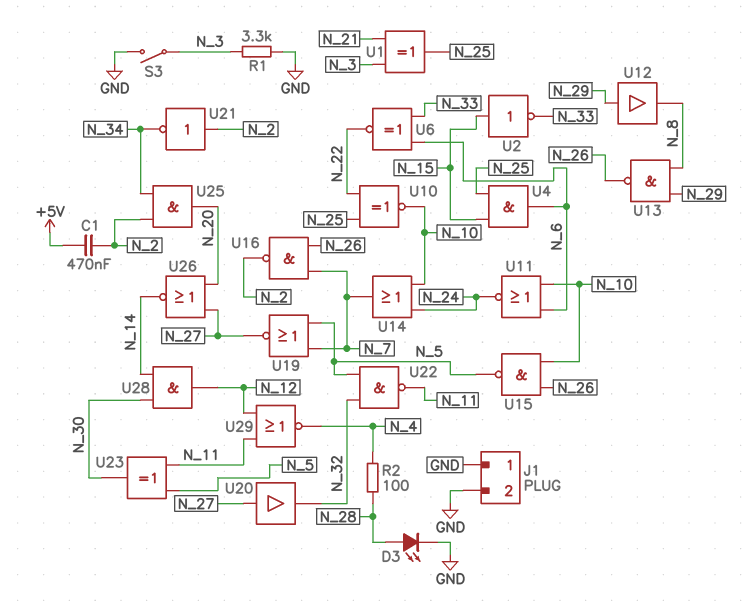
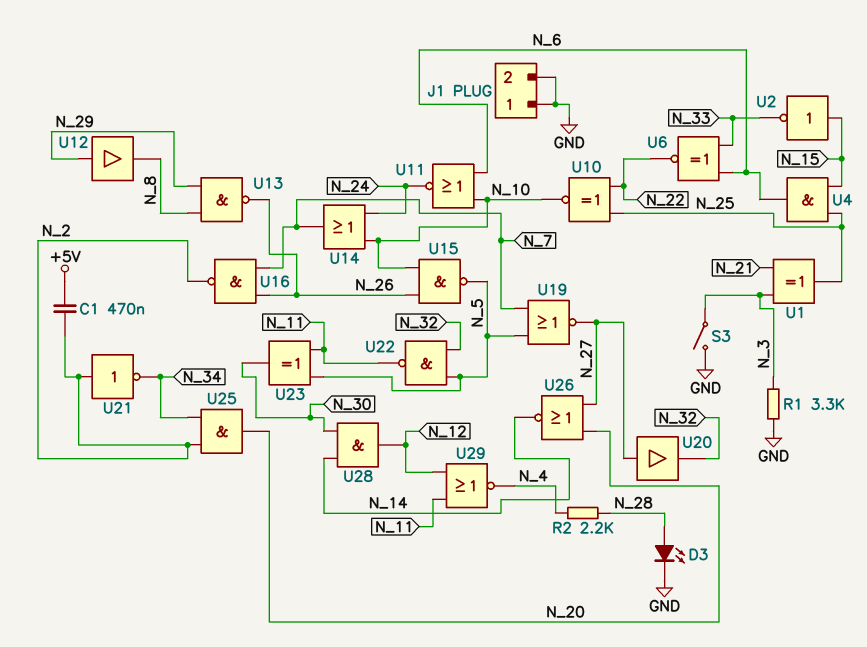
R2: 100 (N_4, N_28) -> 2.2k (N_4, N_28)

